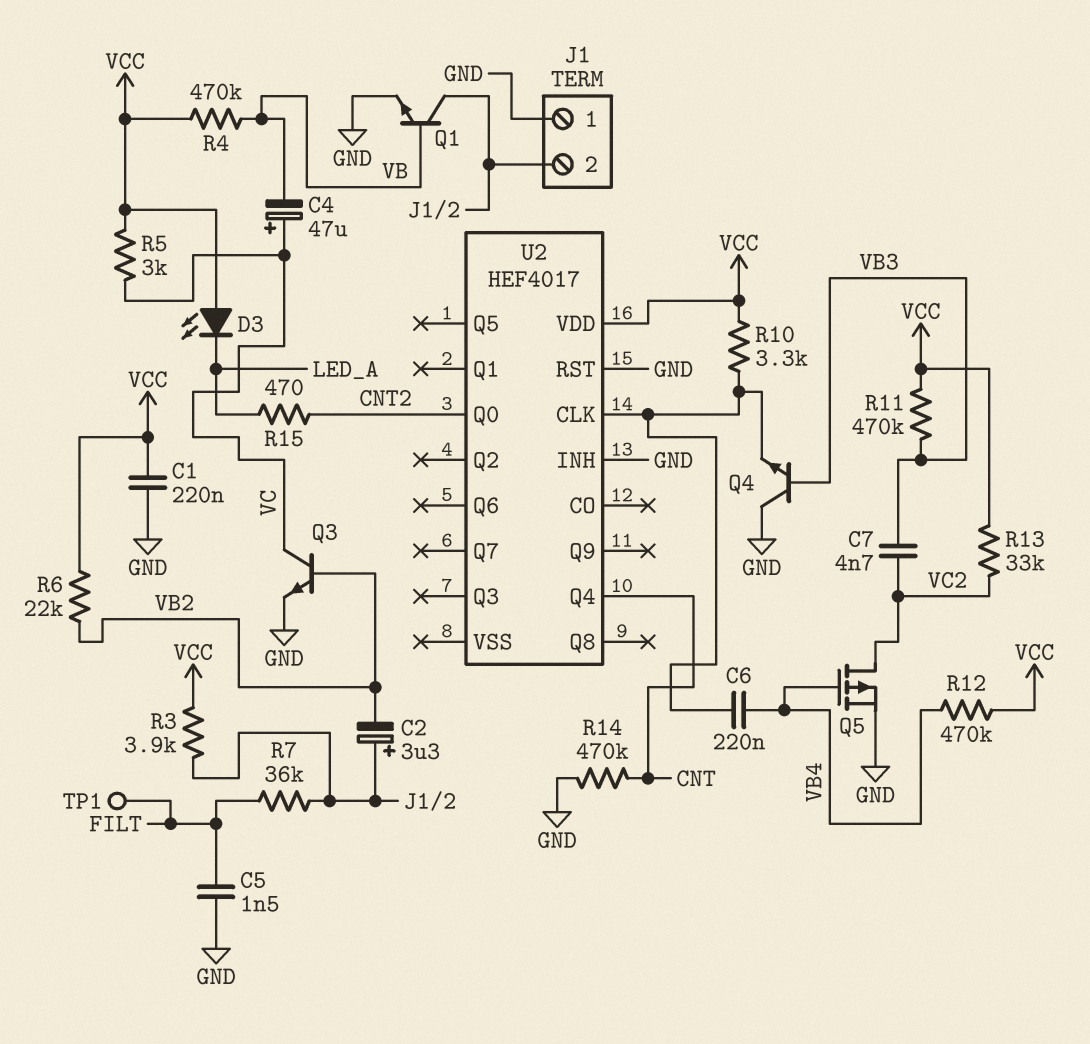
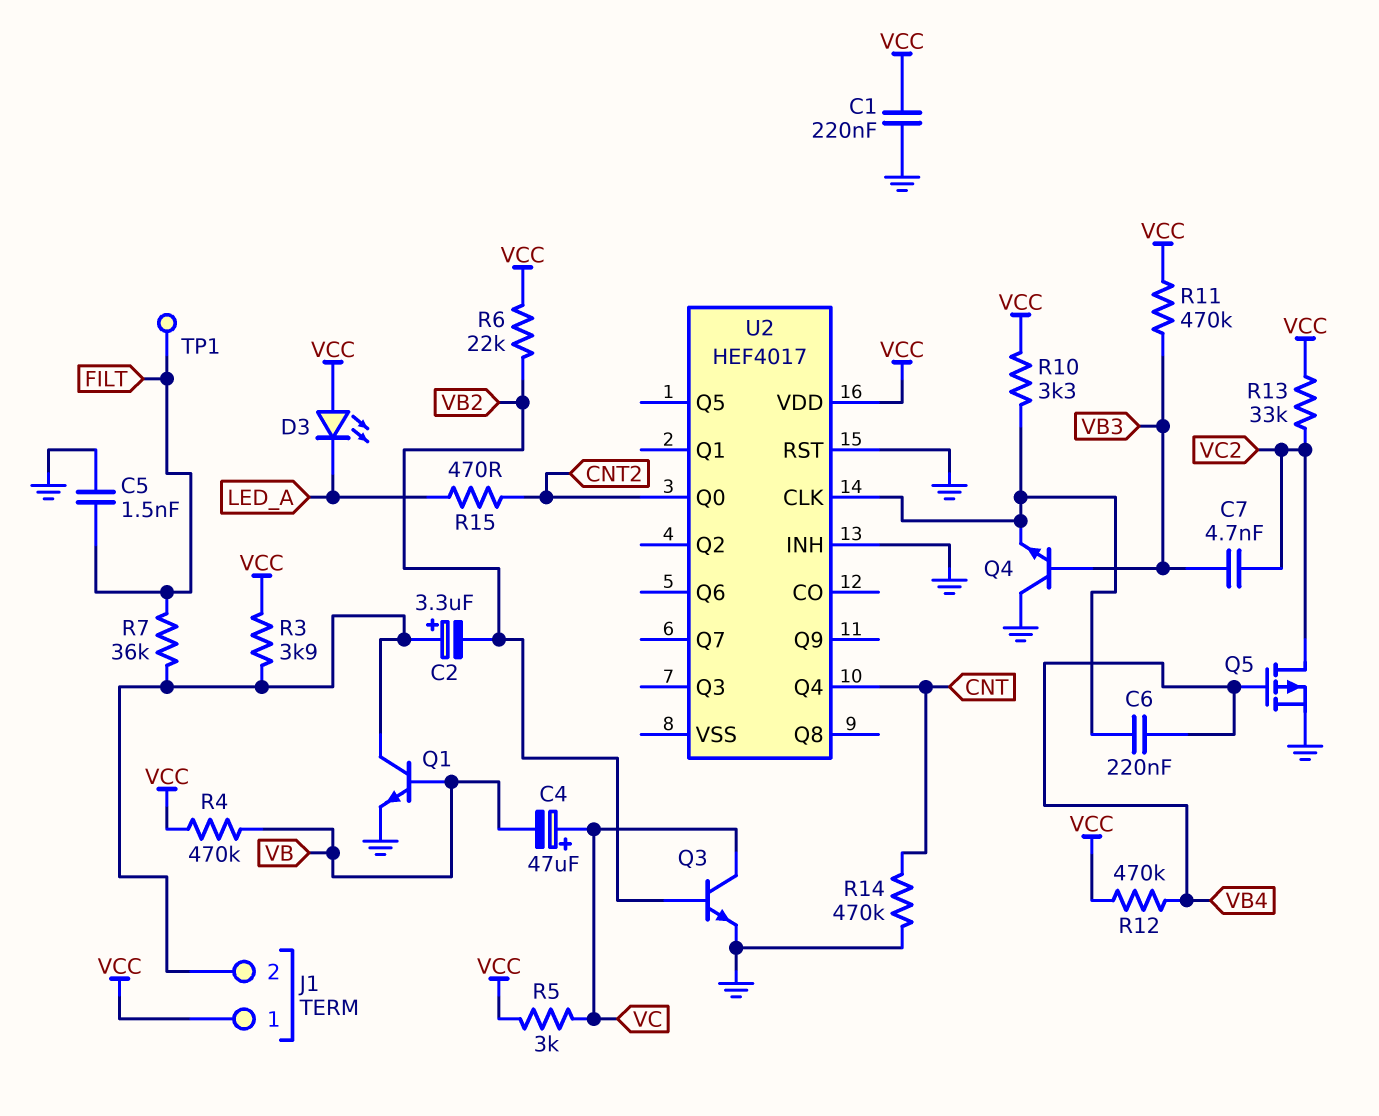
J1 pin 1: GND -> VCC

